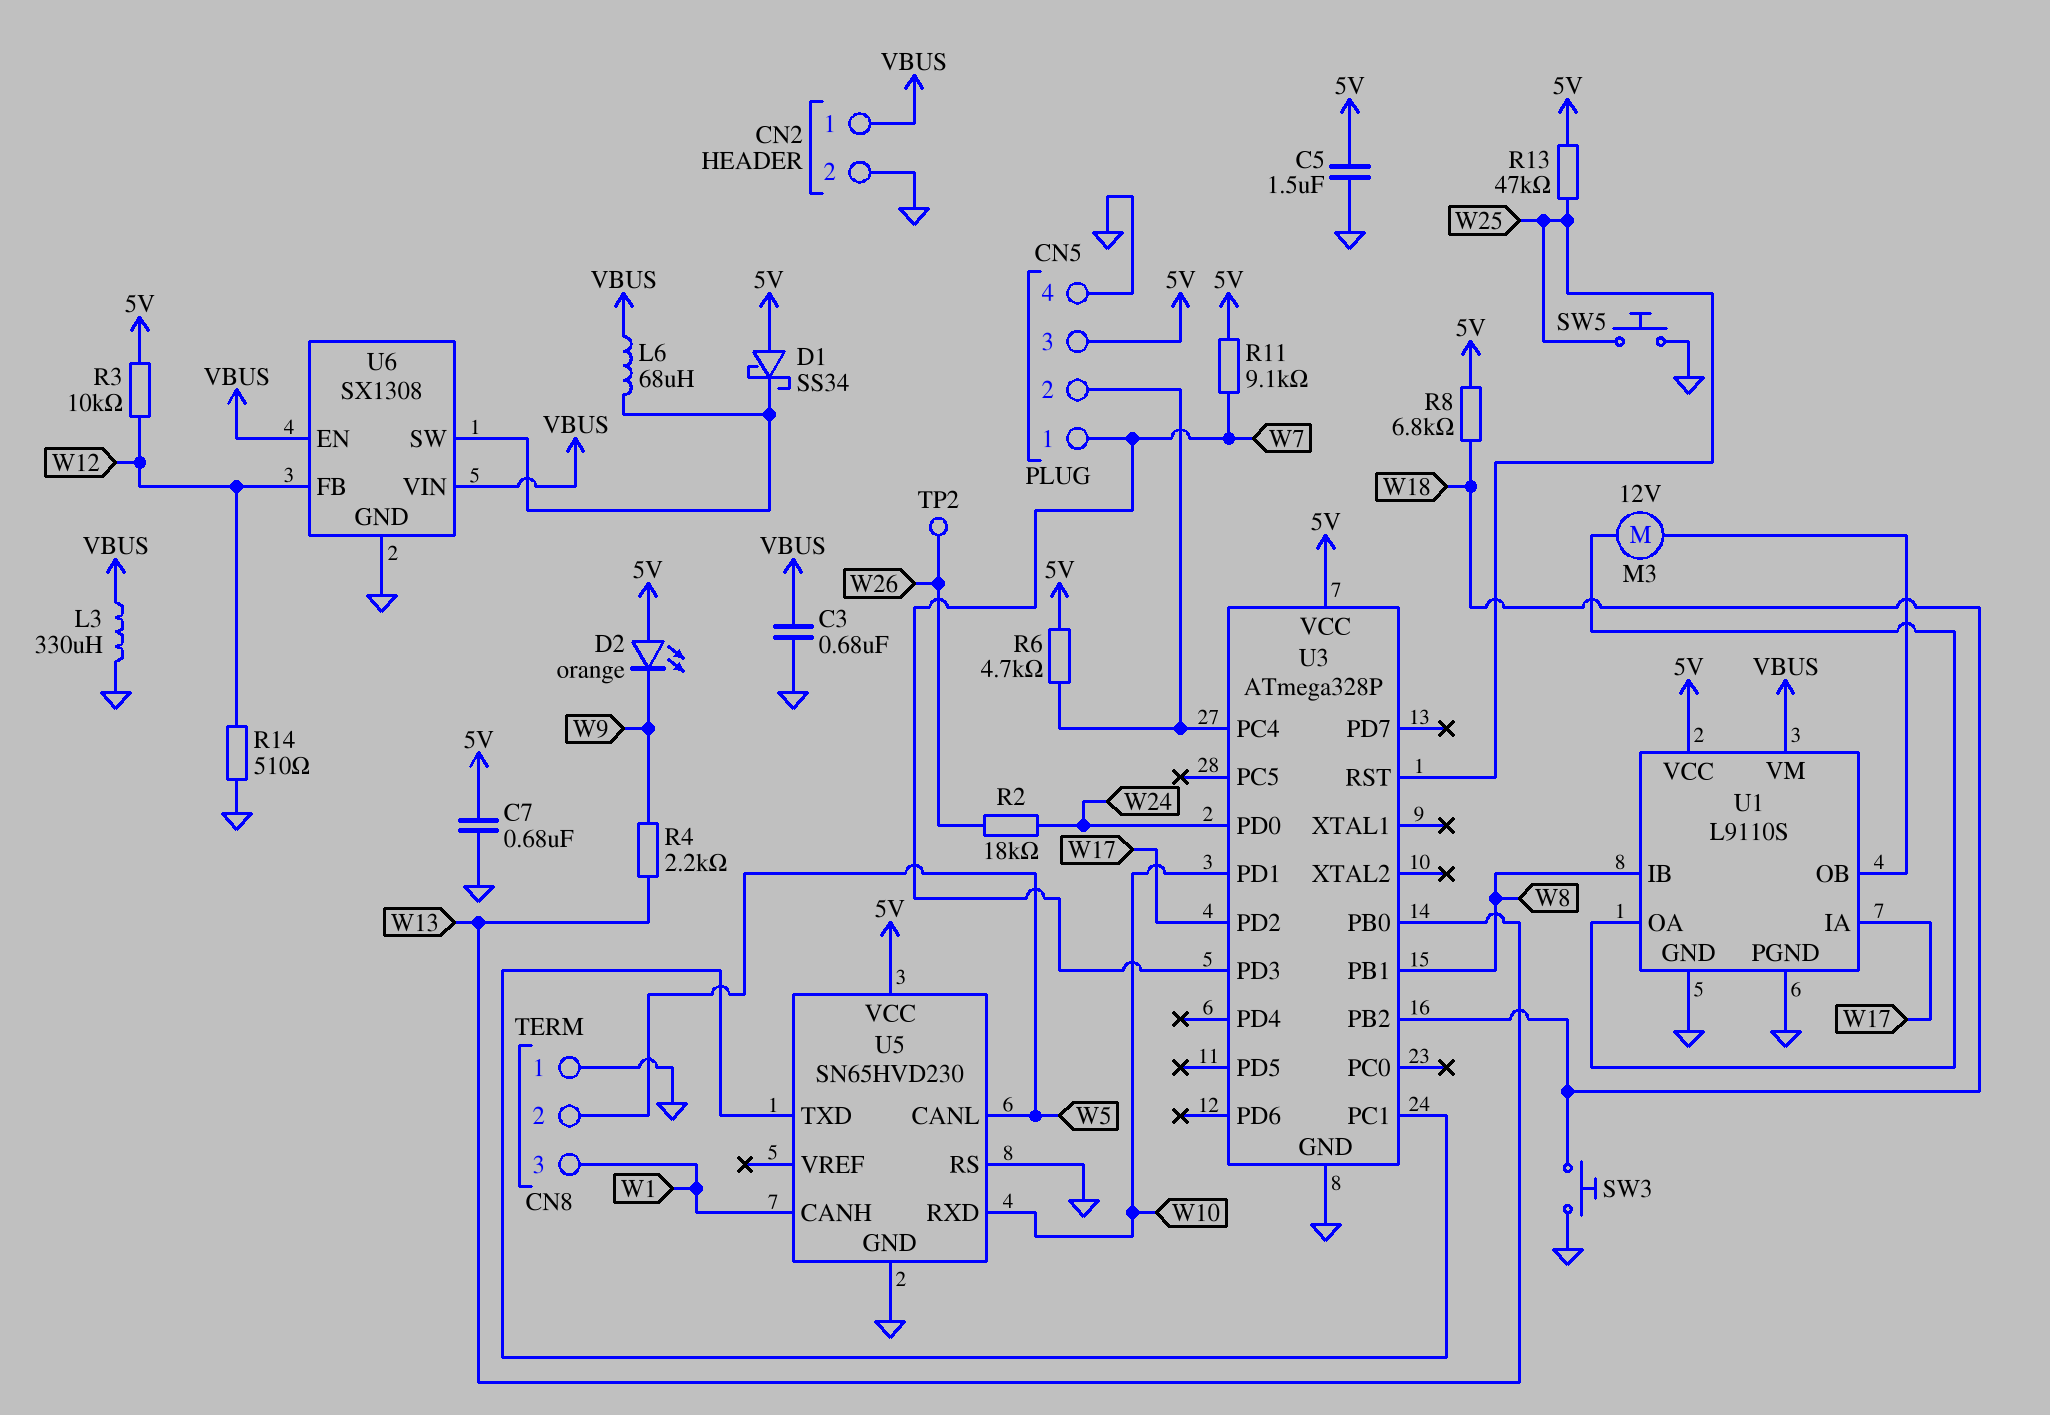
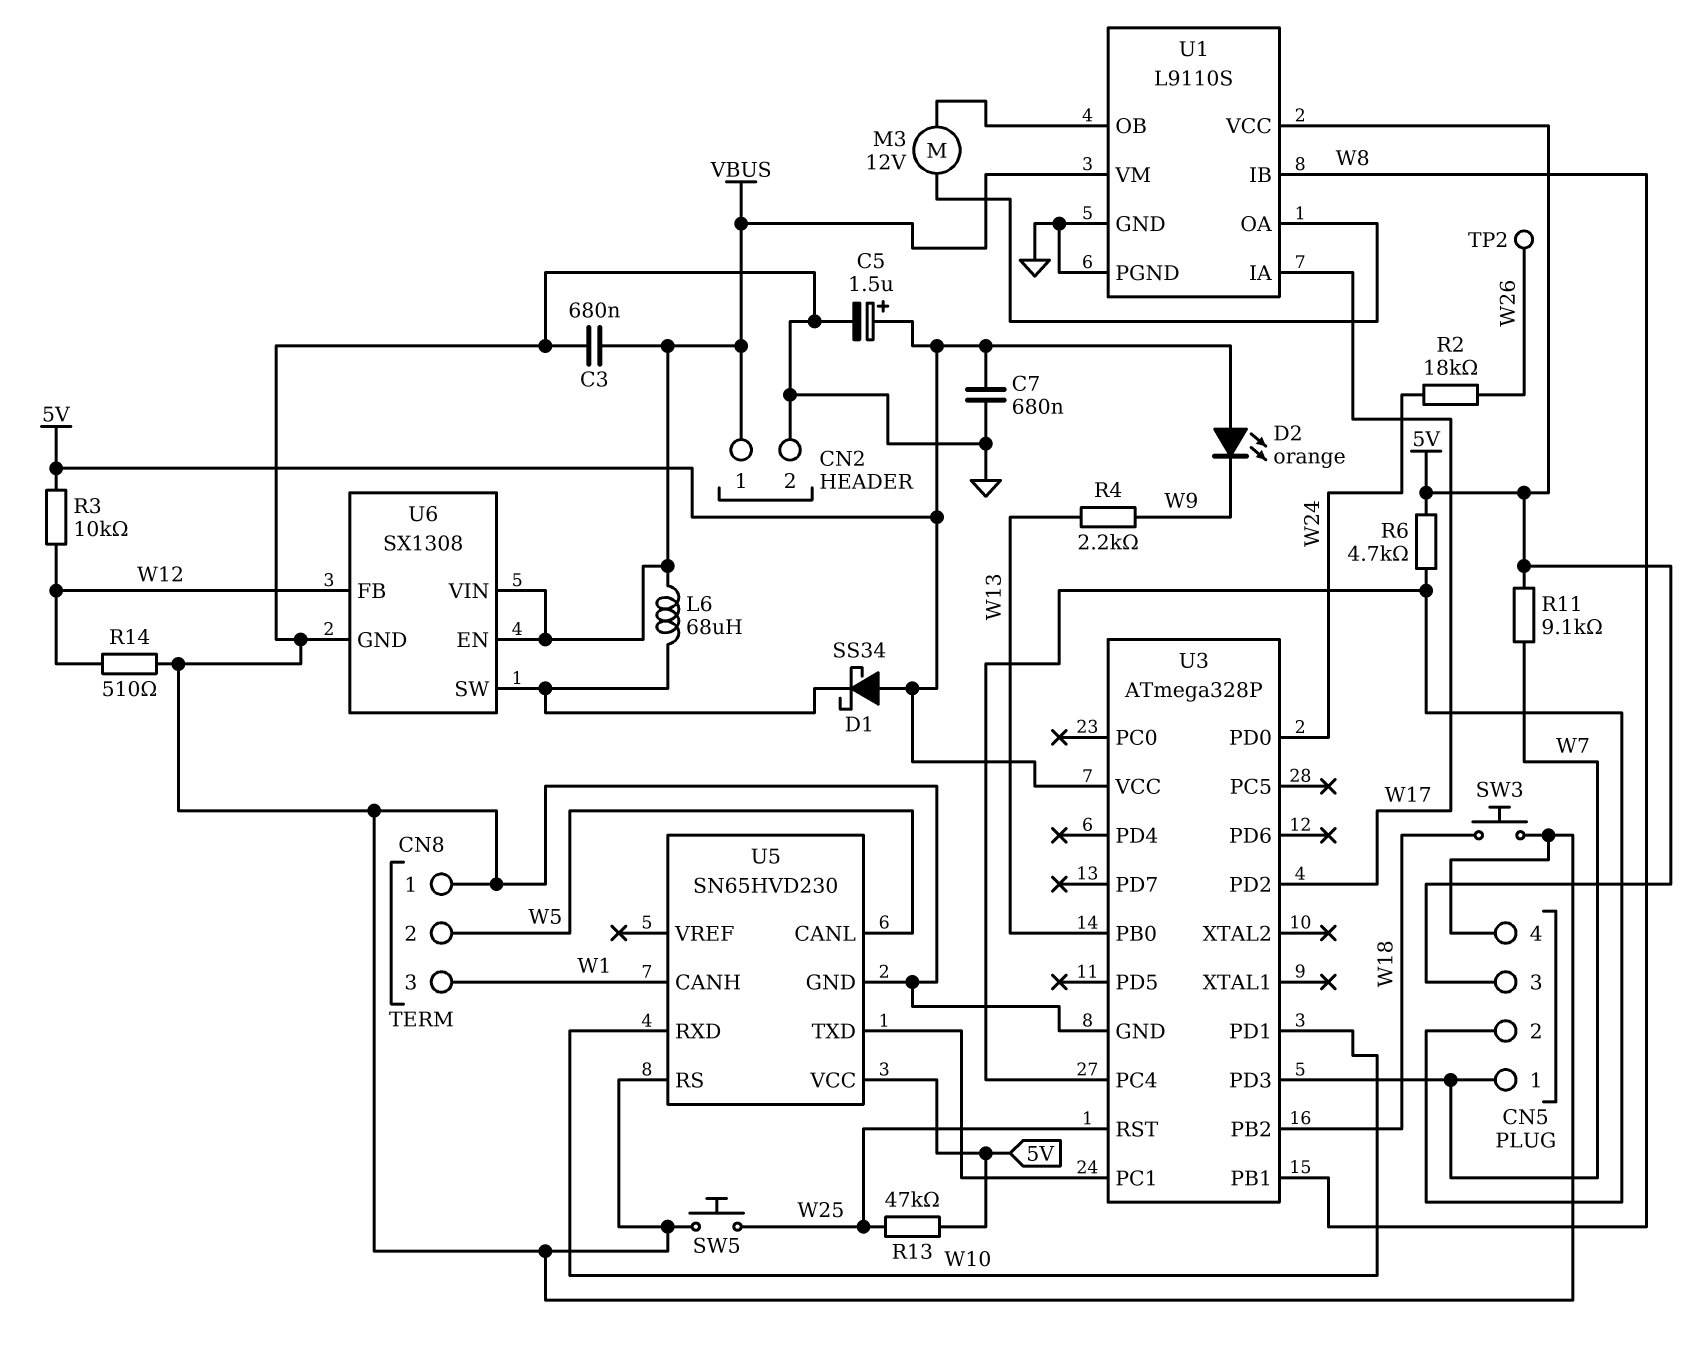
C5: 1.5uF (5V, GND) -> 1.5uF (plus 5V, minus GND)
L3: 330uH (GND, VBUS) -> none
R8: 6.8k (5V, W18) -> none

